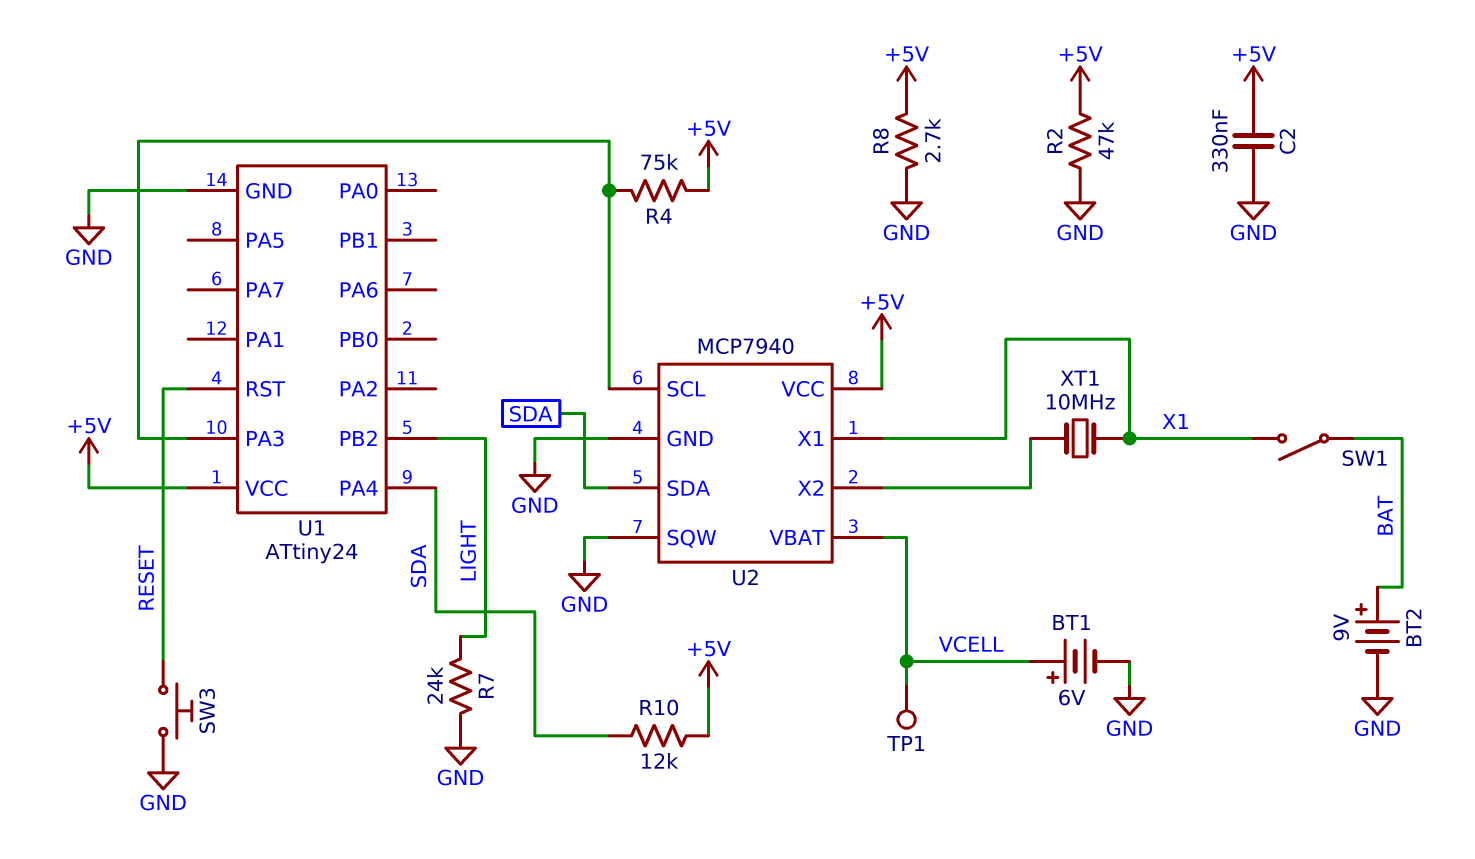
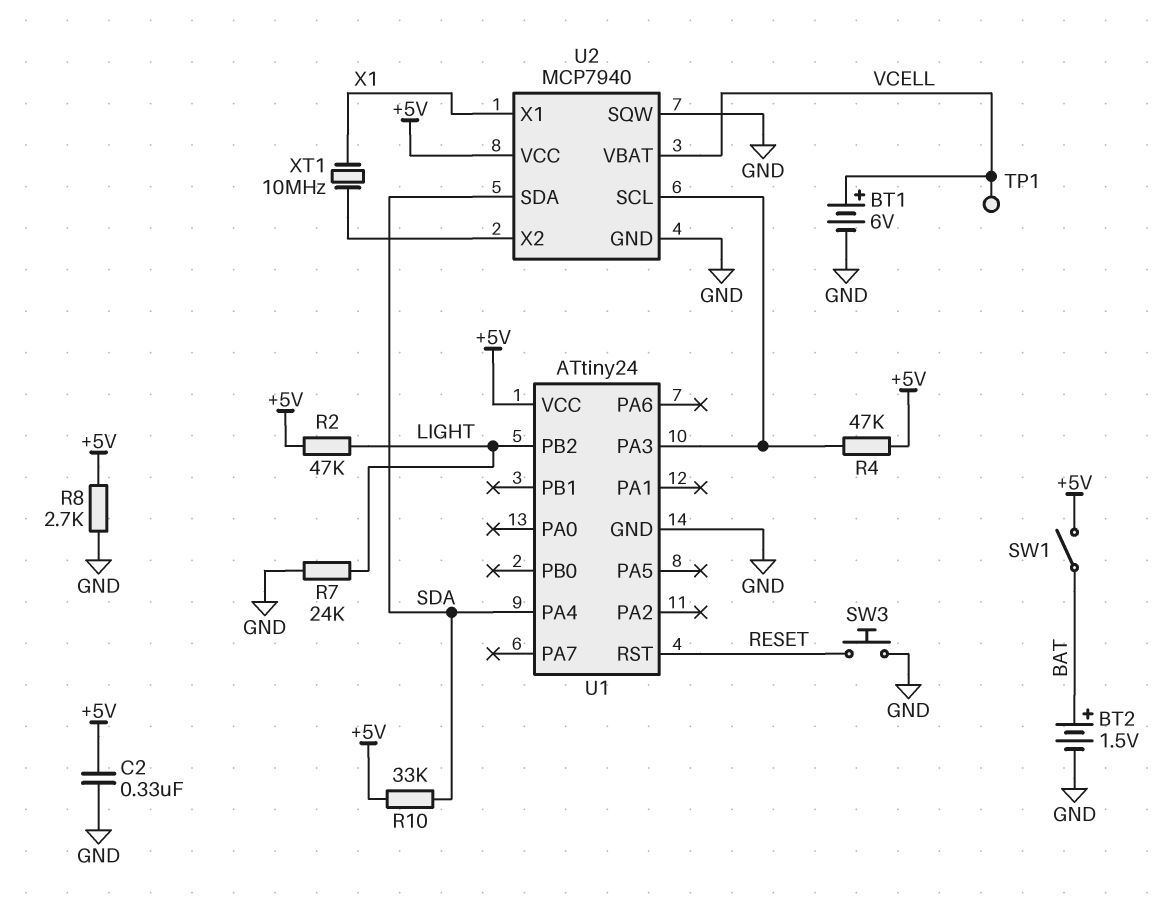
BT2: 9V (plus BAT, minus GND) -> 1.5V (plus BAT, minus GND)
R2: 47k (+5V, GND) -> 47k (+5V, LIGHT)
R4: 75k (+5V, U1/PA3) -> 47k (+5V, U1/PA3)
R10: 12k (+5V, SDA) -> 33k (+5V, SDA)
SW1: switch (BAT, X1) -> switch (+5V, BAT)

